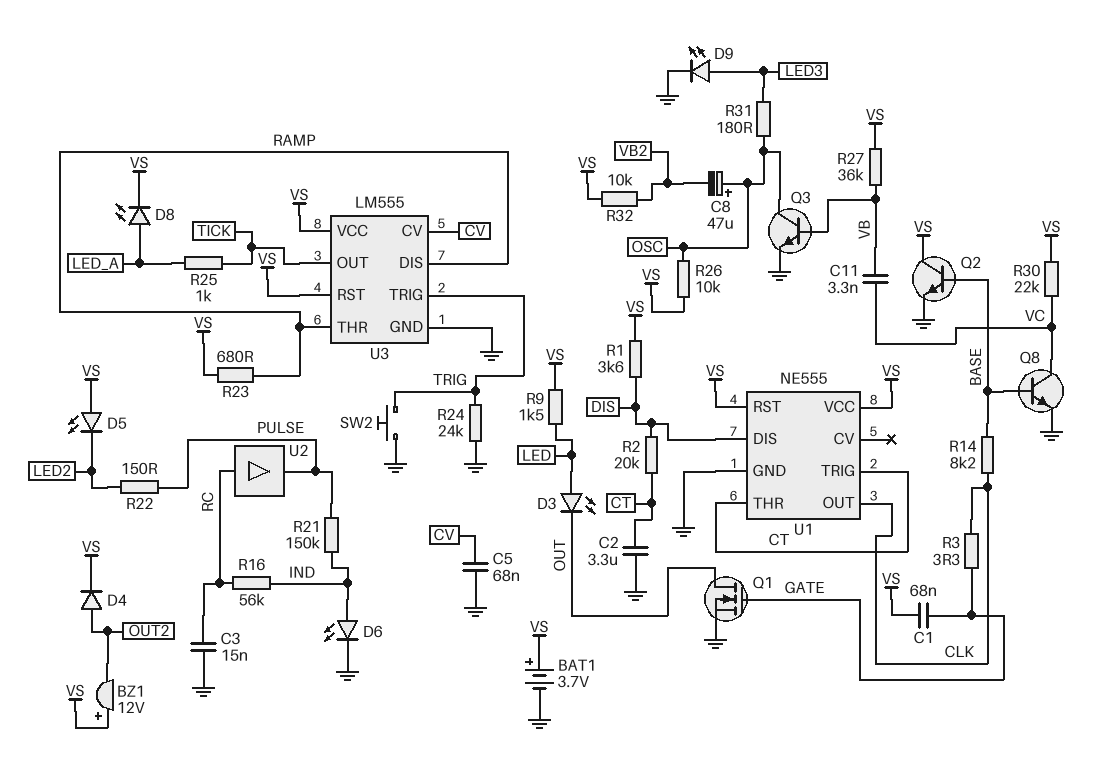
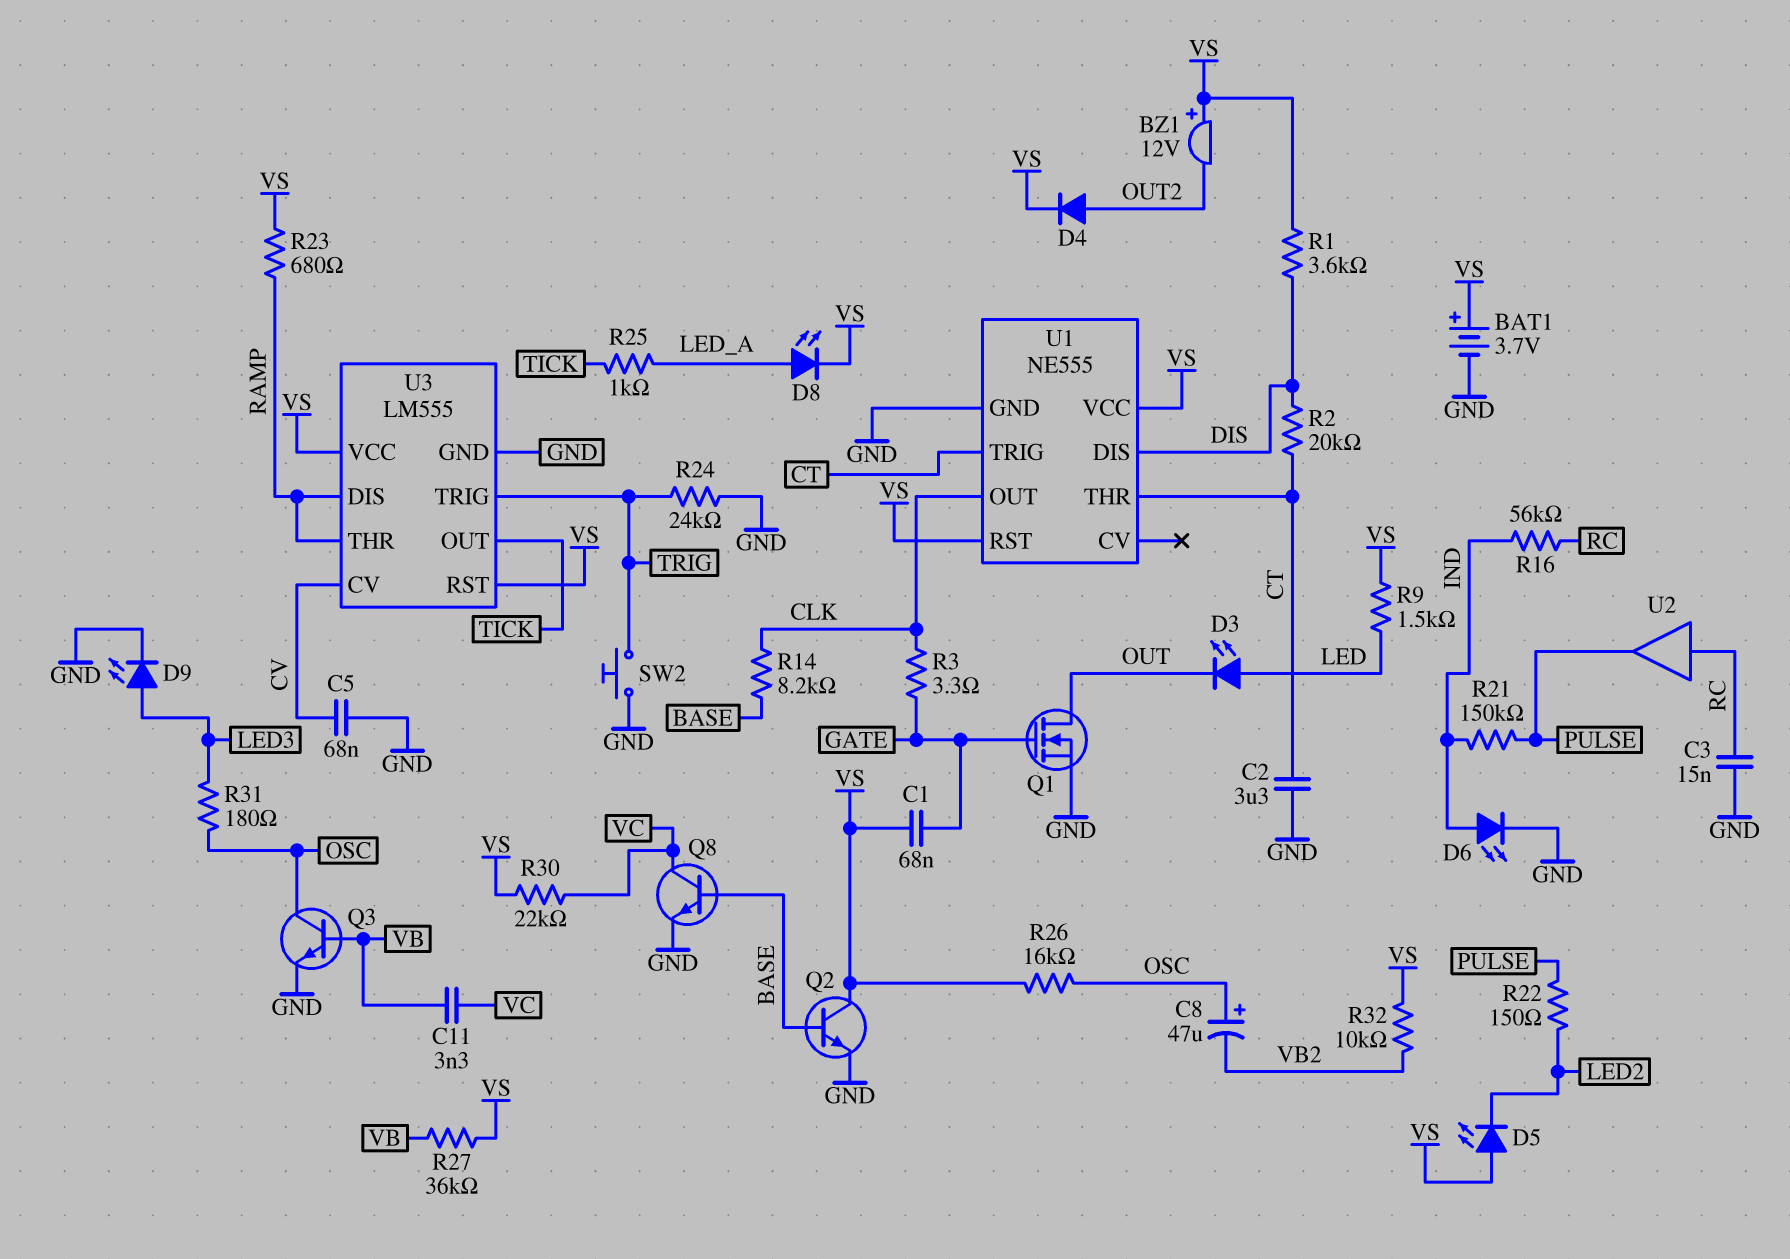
R26: 10k (OSC, VS) -> 16k (OSC, VS)

